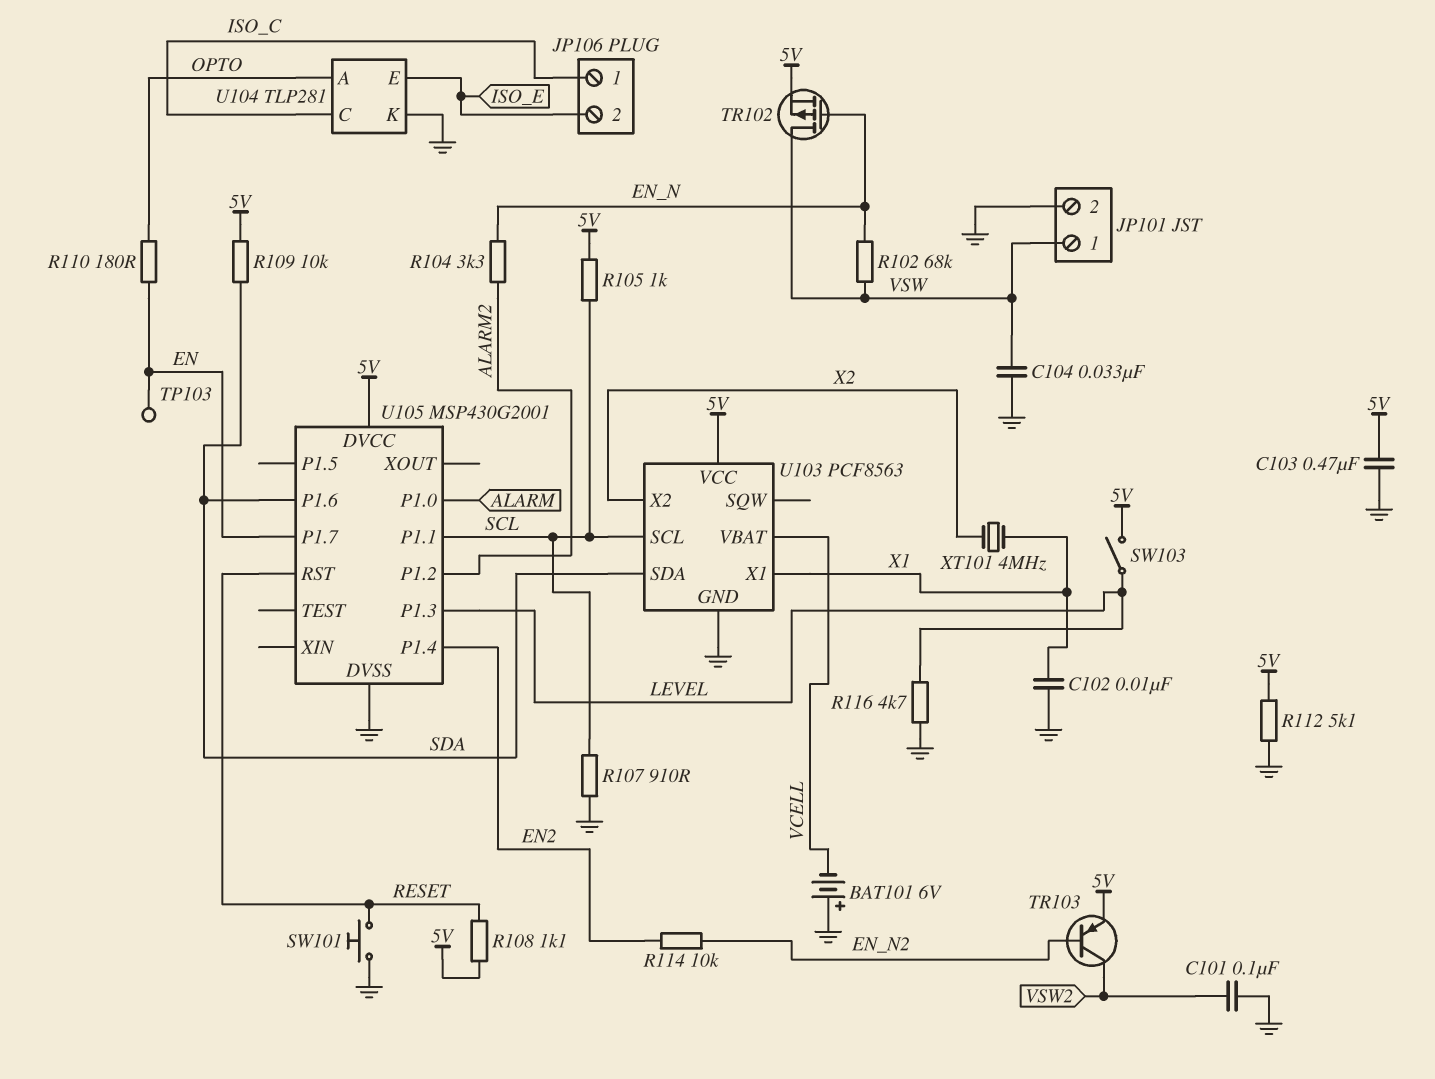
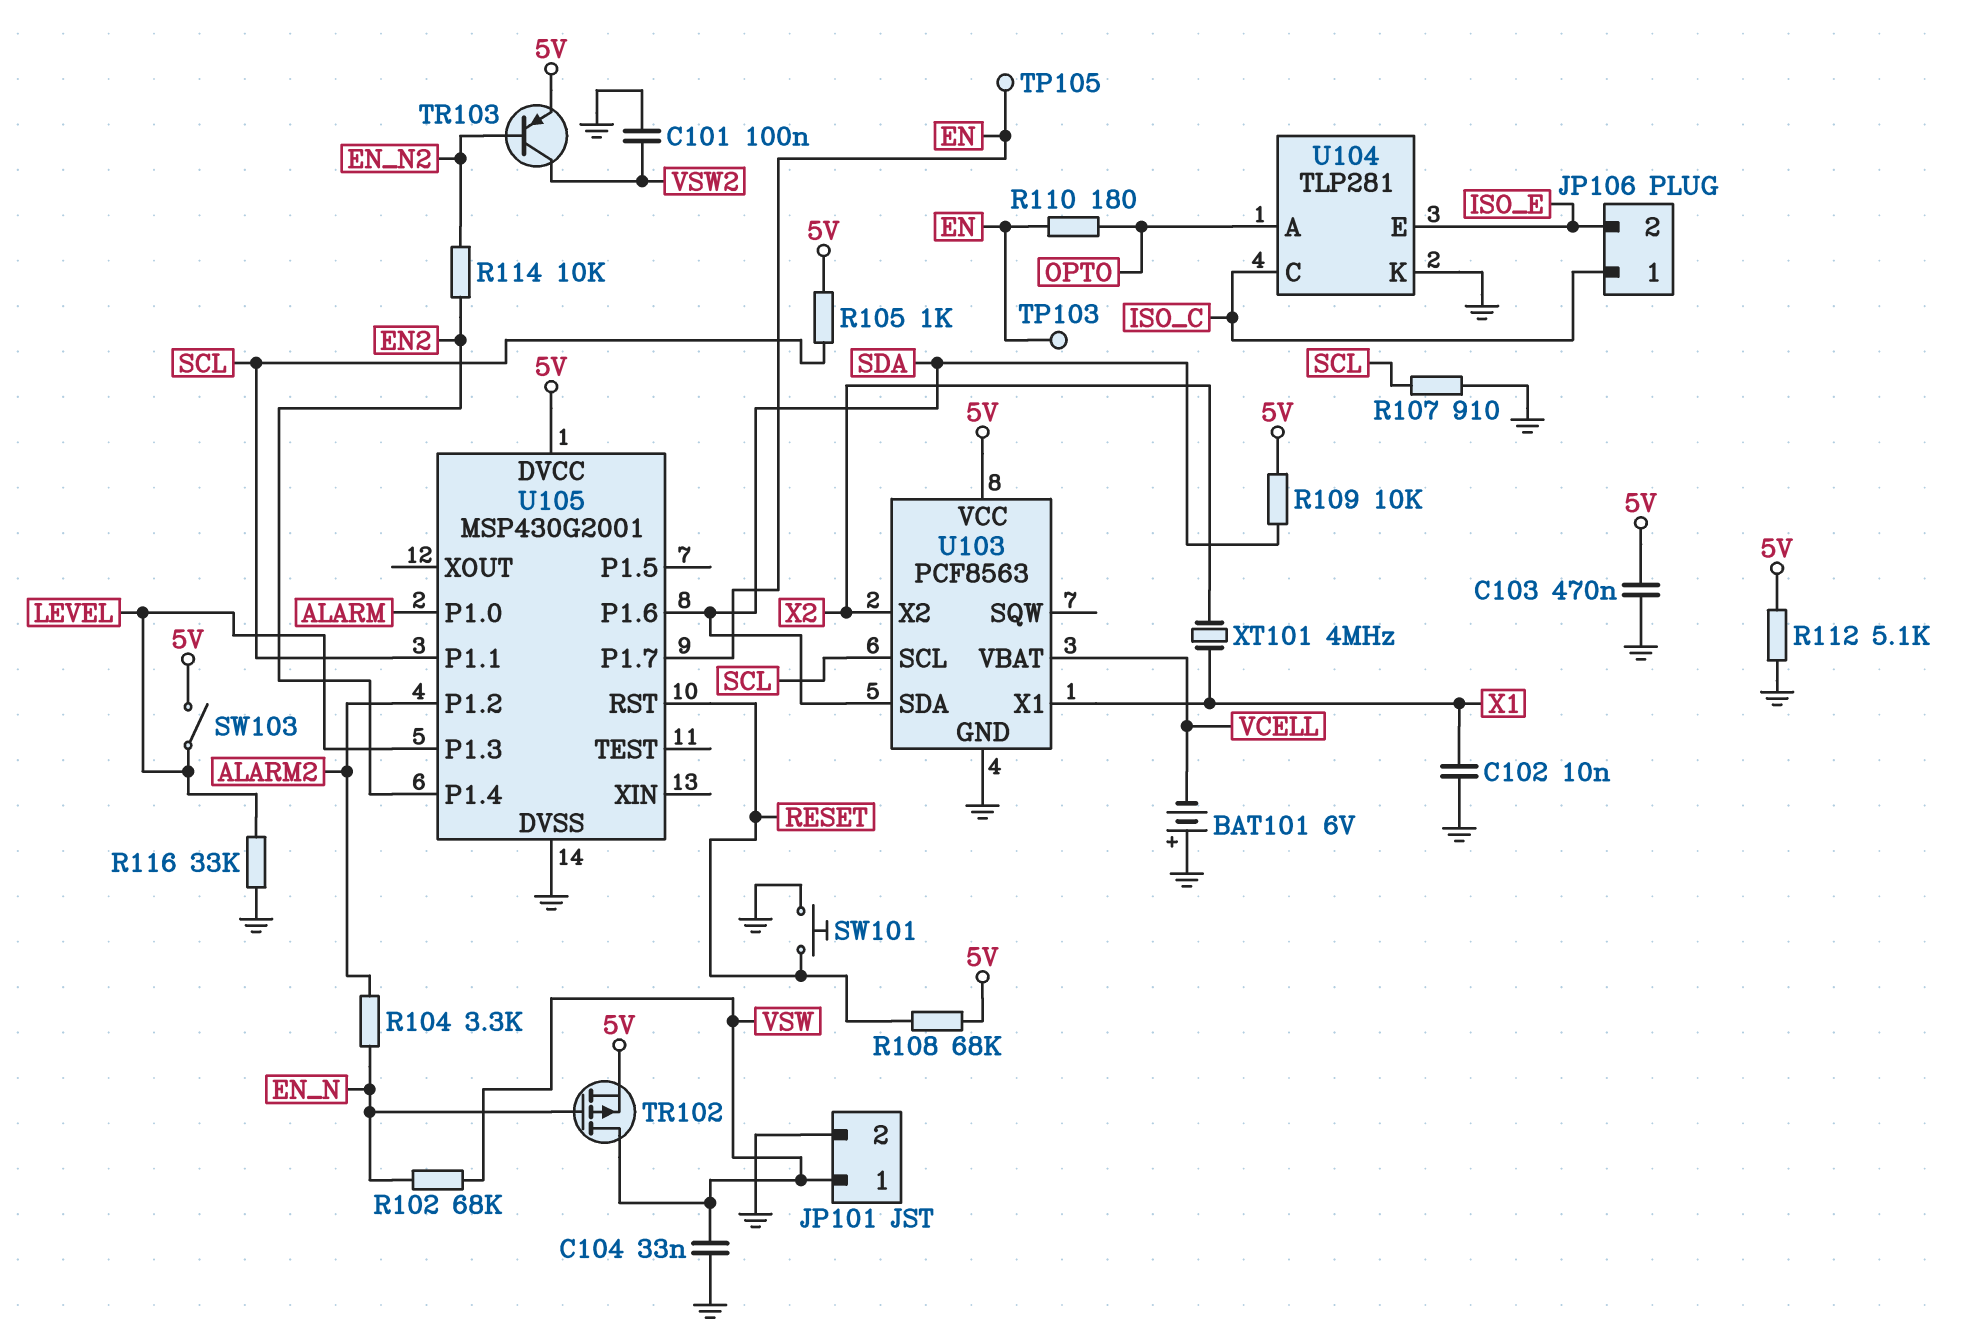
R108: 1.1k (5V, RESET) -> 68k (5V, RESET)
R116: 4.7k (GND, LEVEL) -> 33k (GND, LEVEL)
TP105: none -> test point (EN)

